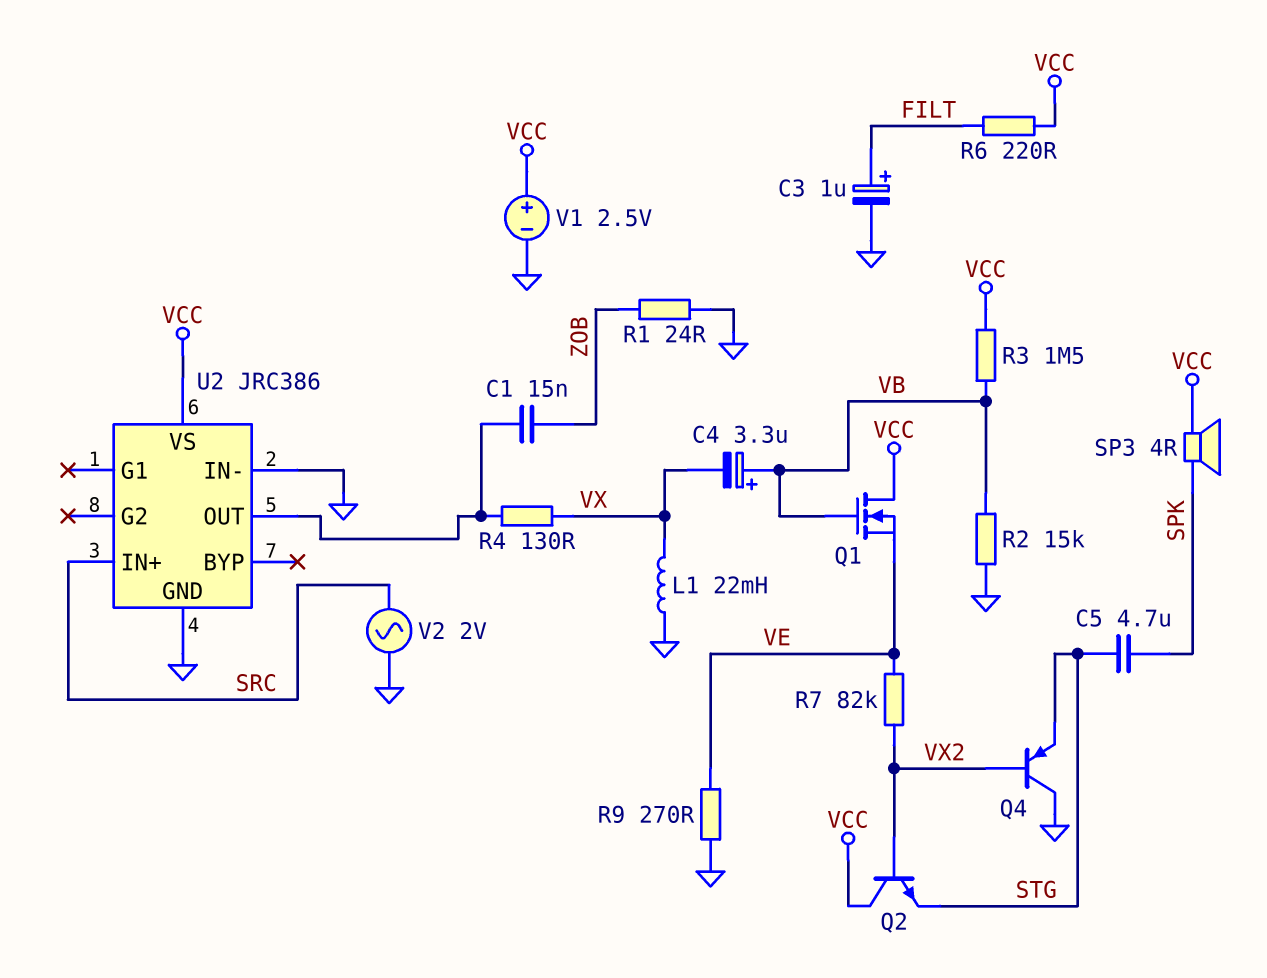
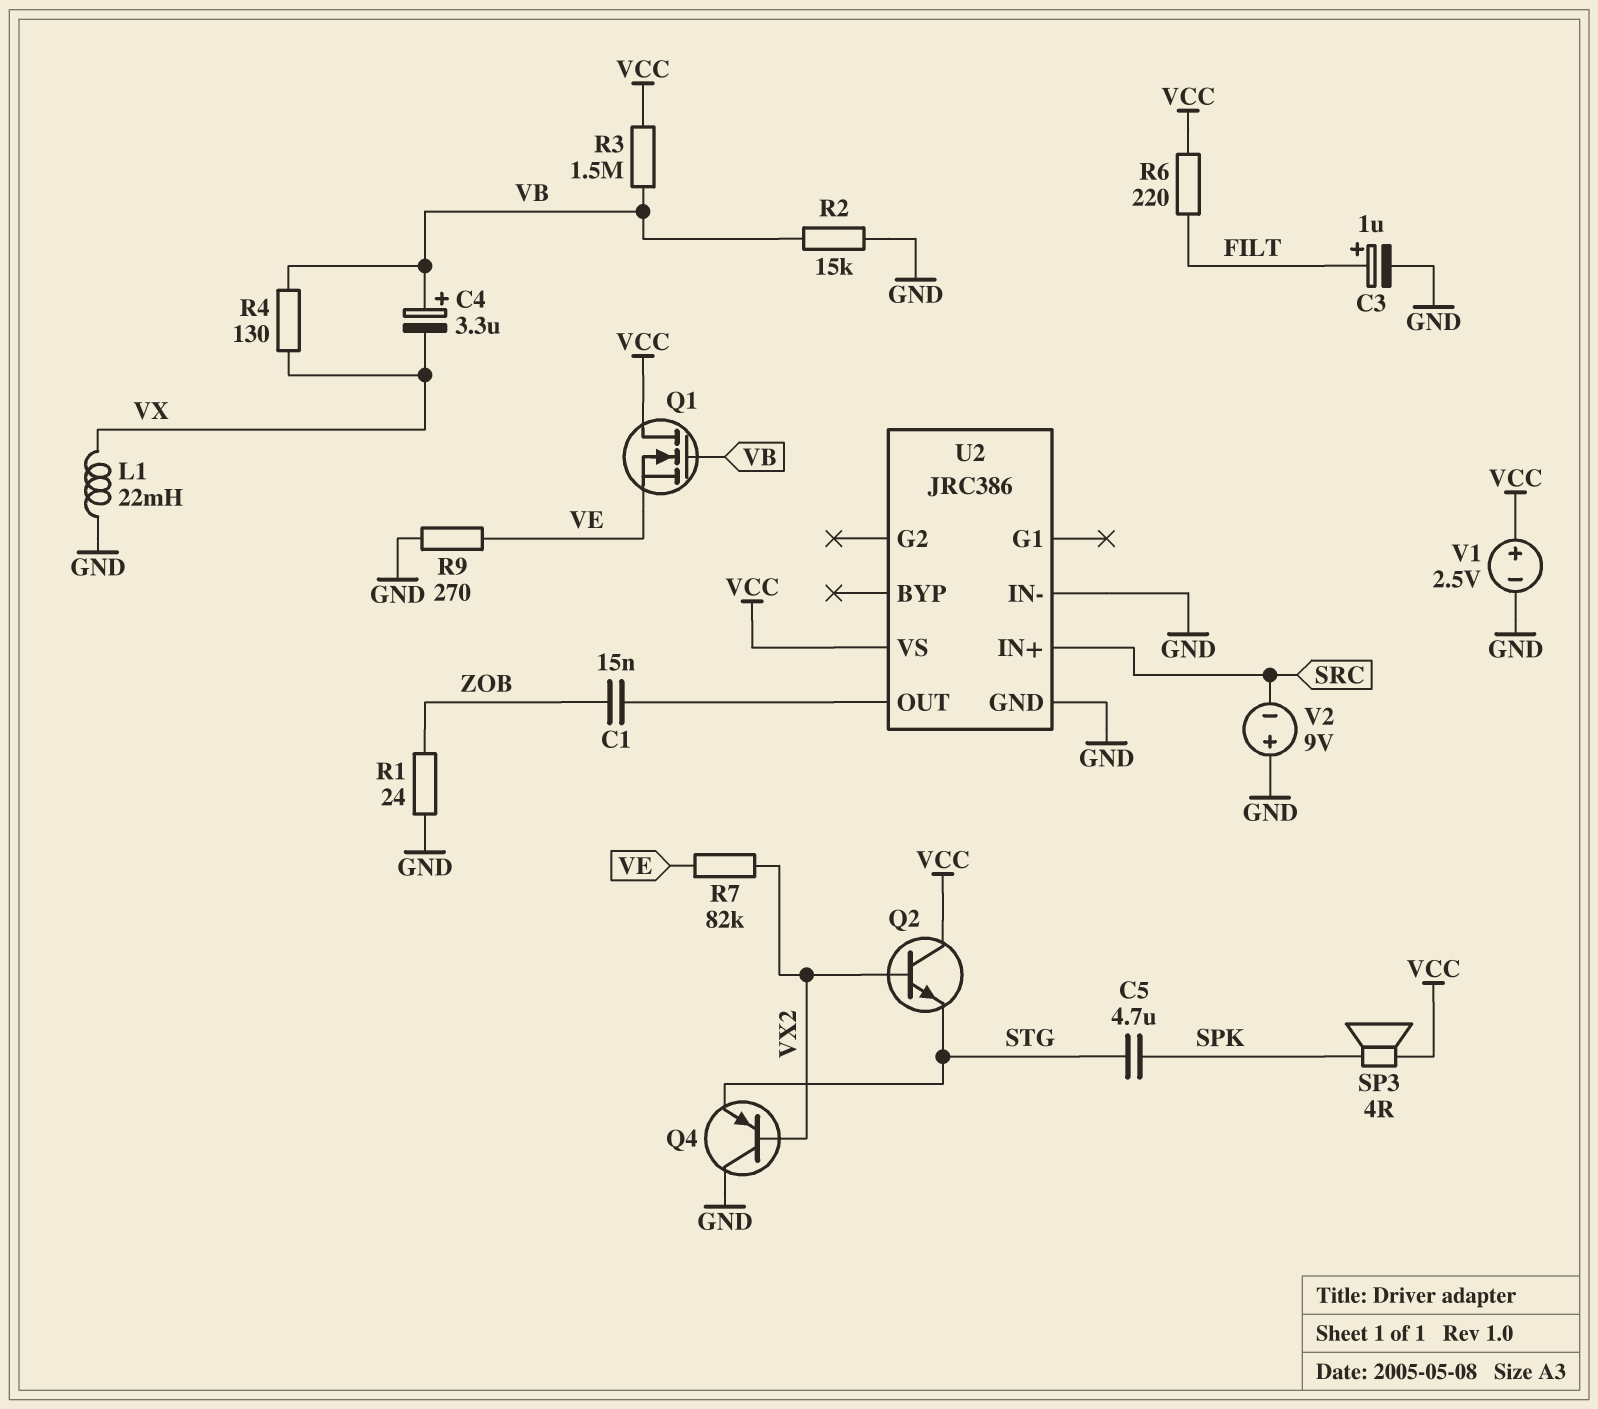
R4: 130 (U2/OUT, VX) -> 130 (VB, VX)
V2: AC 2V (GND, SRC) -> 9V (plus GND, minus SRC)

